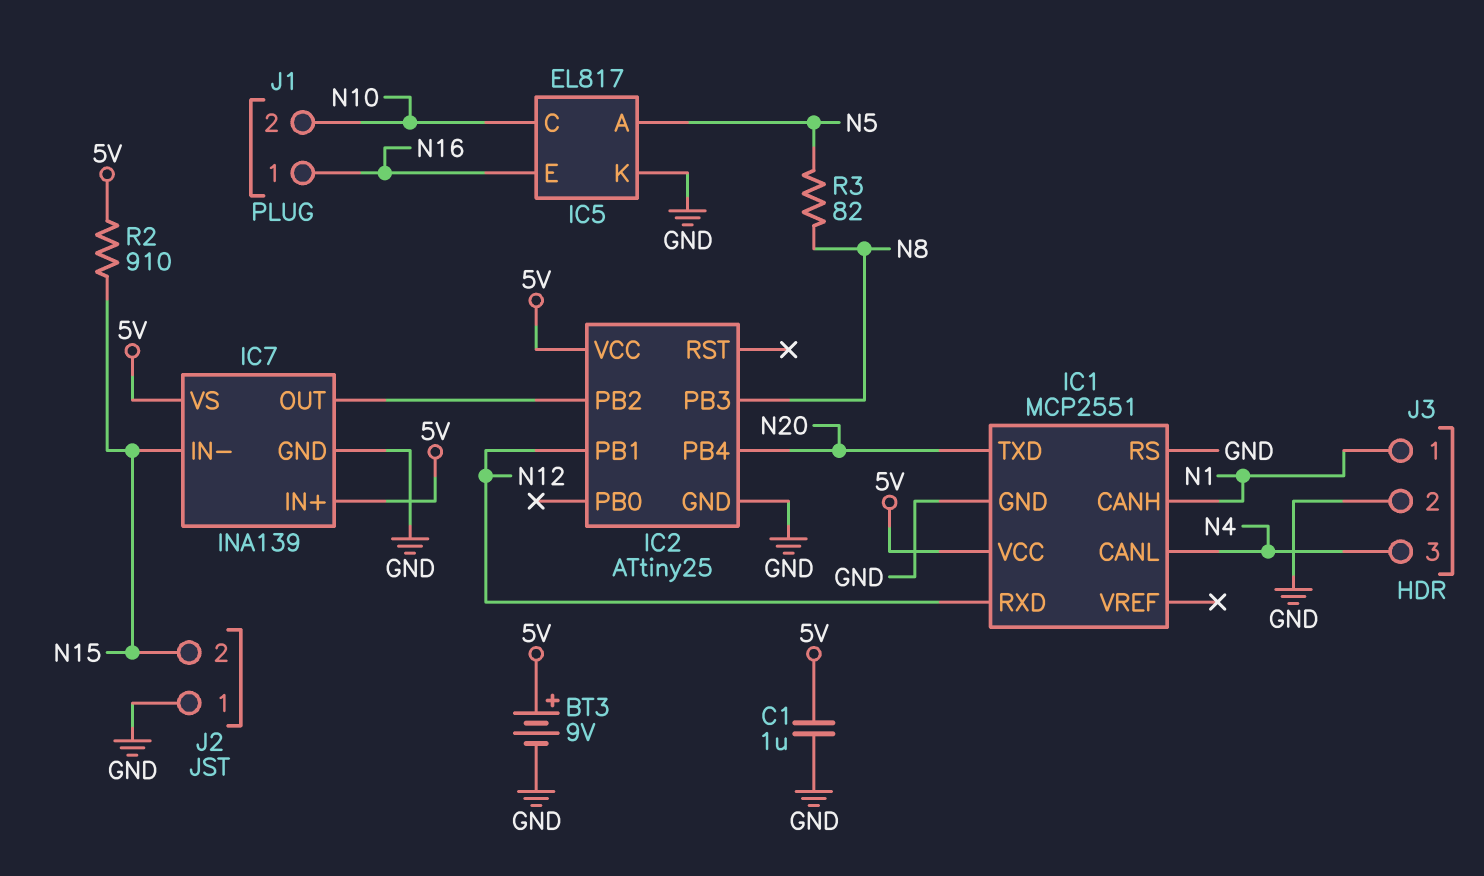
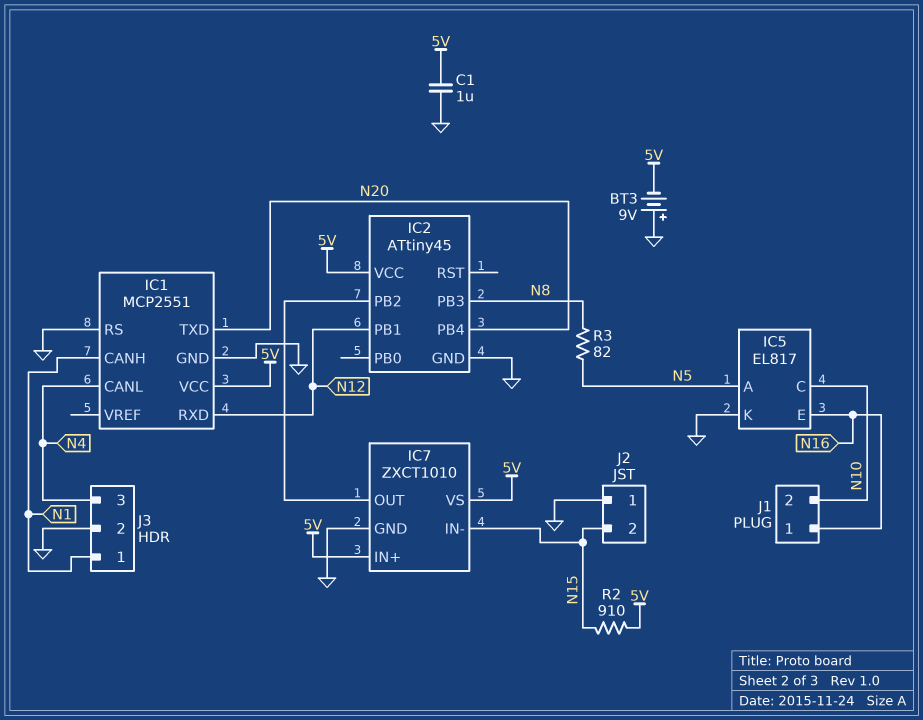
BT3: 9V (plus 5V, minus GND) -> 9V (plus GND, minus 5V)
IC2: ATtiny25 -> ATtiny45
IC7: INA139 -> ZXCT1010

